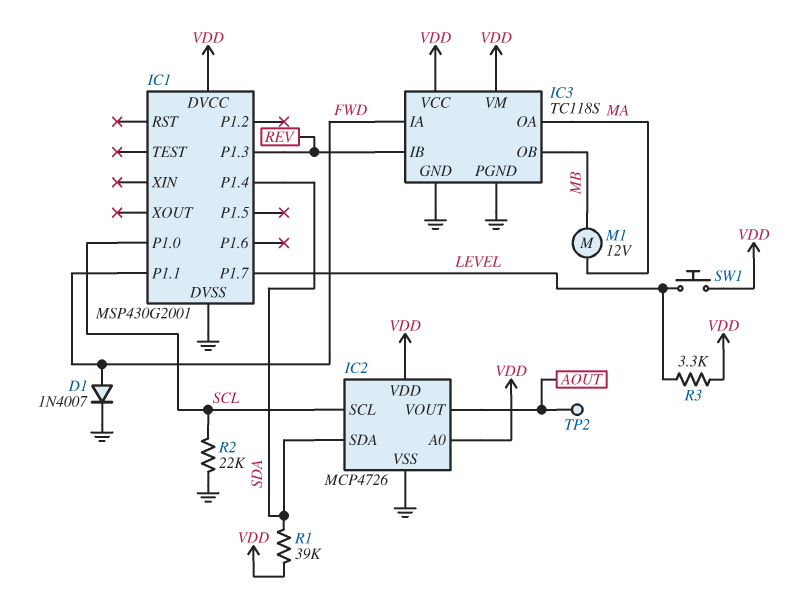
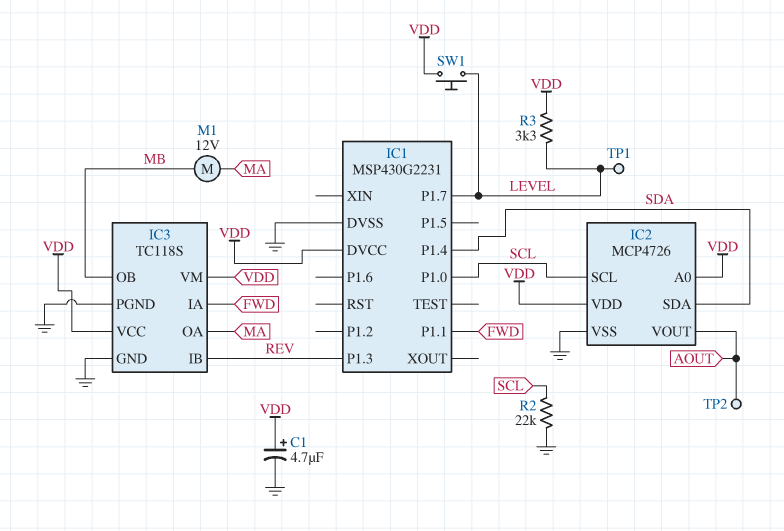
C1: none -> 4.7uF (plus VDD, minus GND)
D1: diode 1N4007 (A FWD, K GND) -> none
IC1: MSP430G2001 -> MSP430G2231
R1: 39k (SDA, VDD) -> none
TP1: none -> test point (LEVEL)

